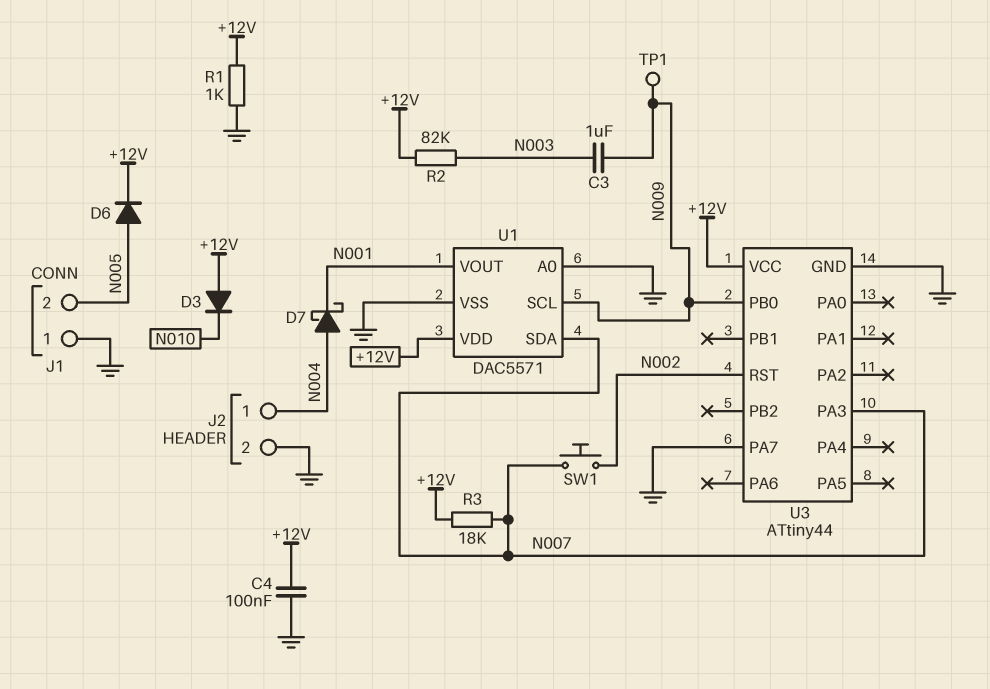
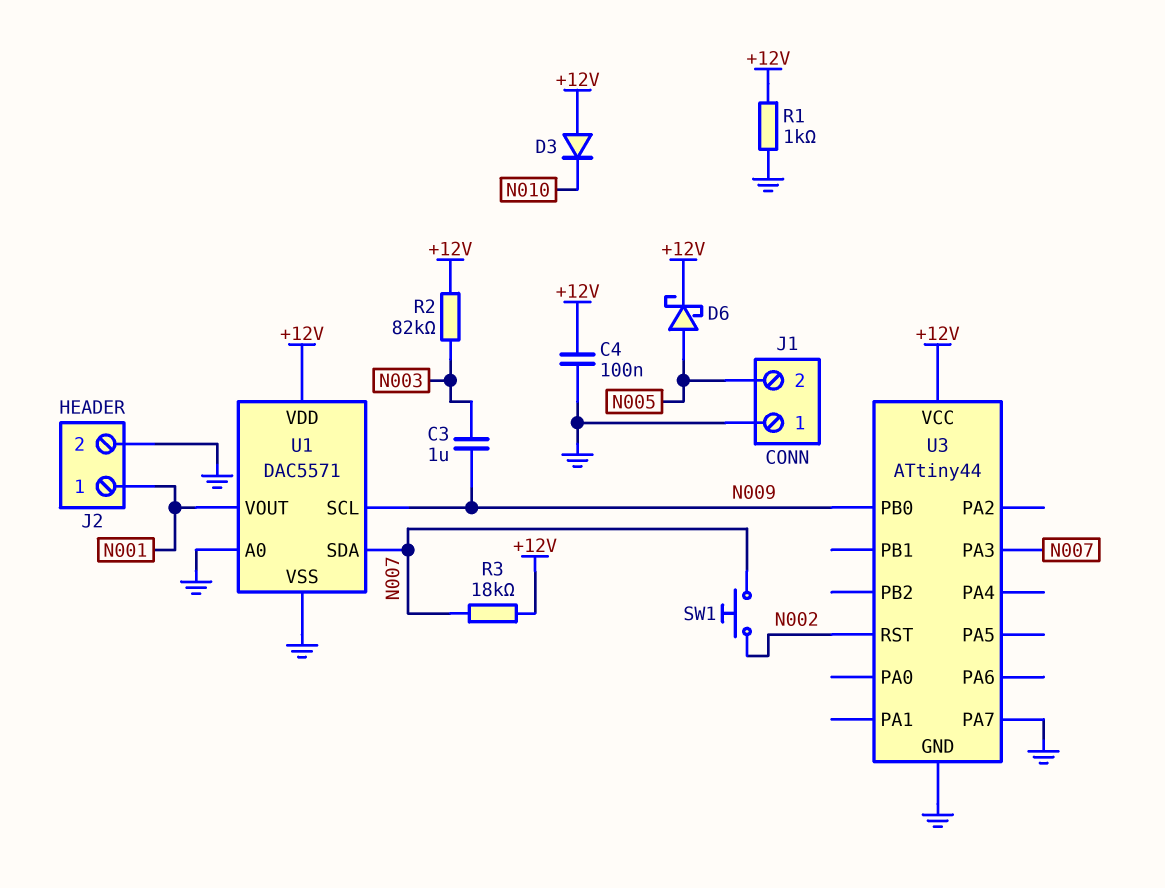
D6: diode (A N005, K +12V) -> schottky (A N005, K +12V)
D7: schottky (A N004, K N001) -> none
J2 pin 1: N004 -> N001
TP1: test point (N009) -> none

